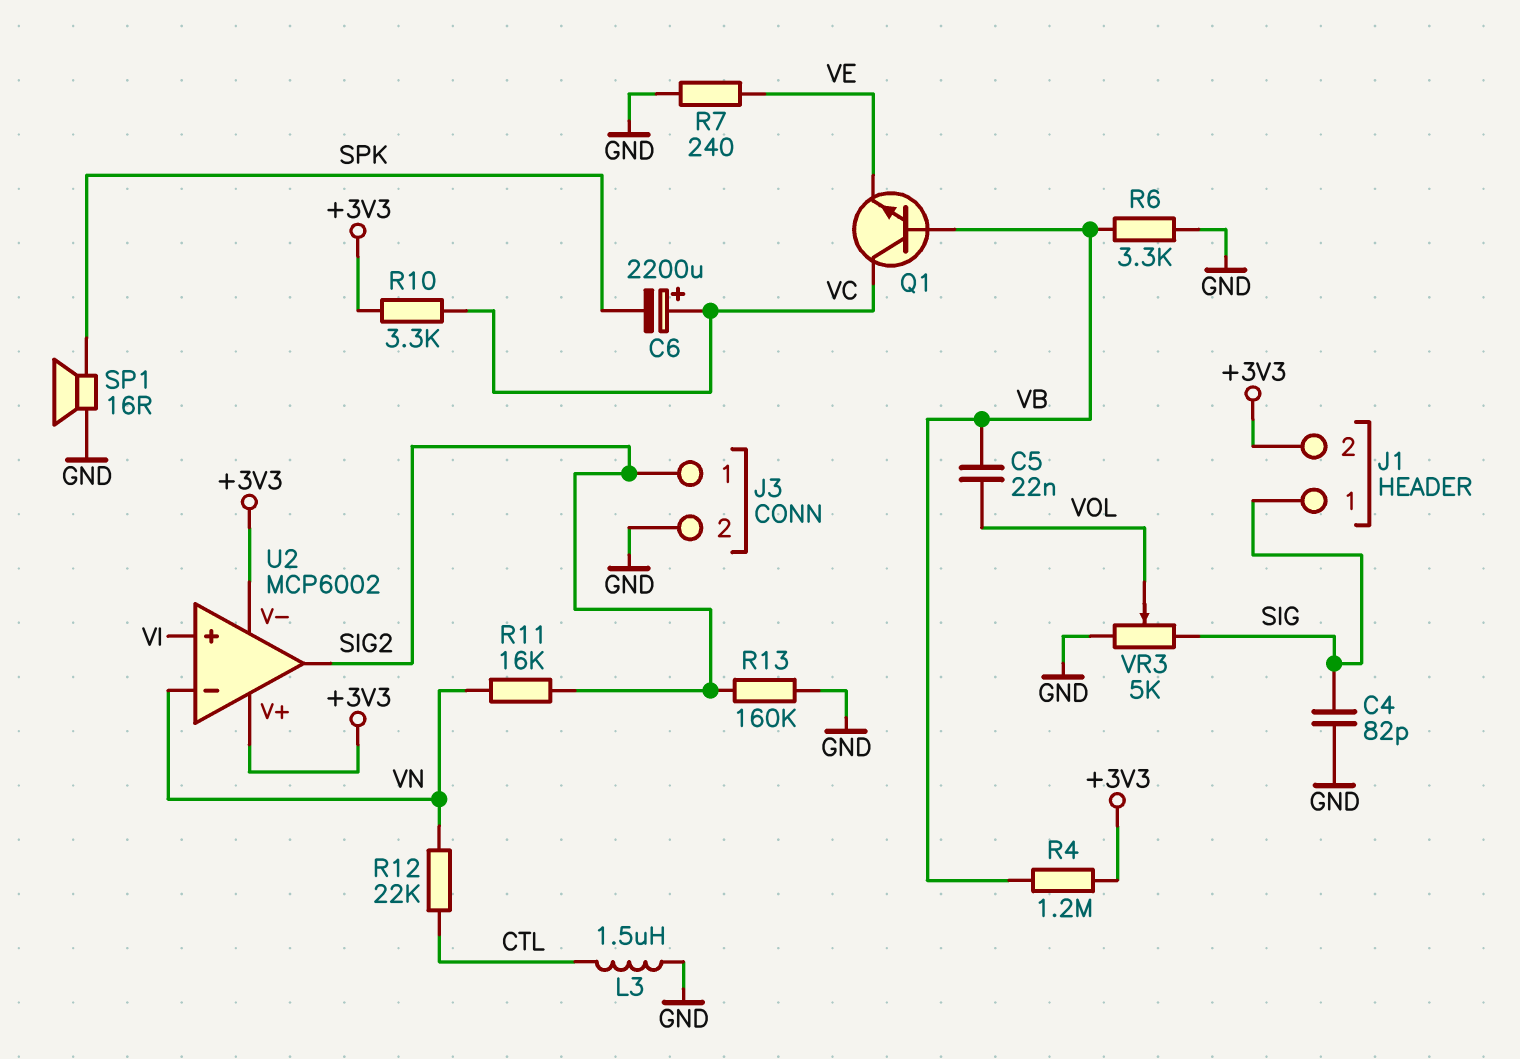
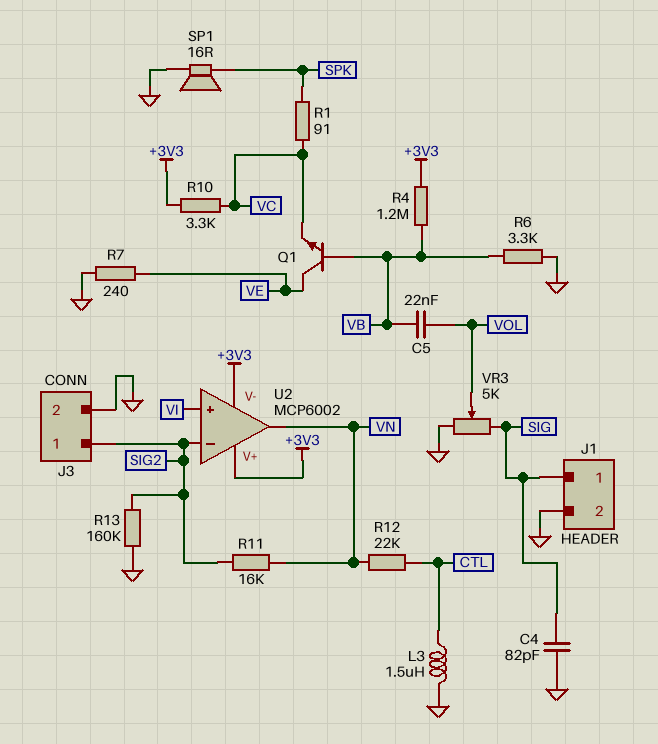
C6: 2200uF (plus VC, minus SPK) -> none
J1 pin 2: +3V3 -> GND
Q1: NPN (B VB, C VC, E VE) -> NPN (B VB, C VE, E VC)
R1: none -> 91 (SPK, VC)
U2 pin in-: VN -> SIG2
U2 pin out: SIG2 -> VN

